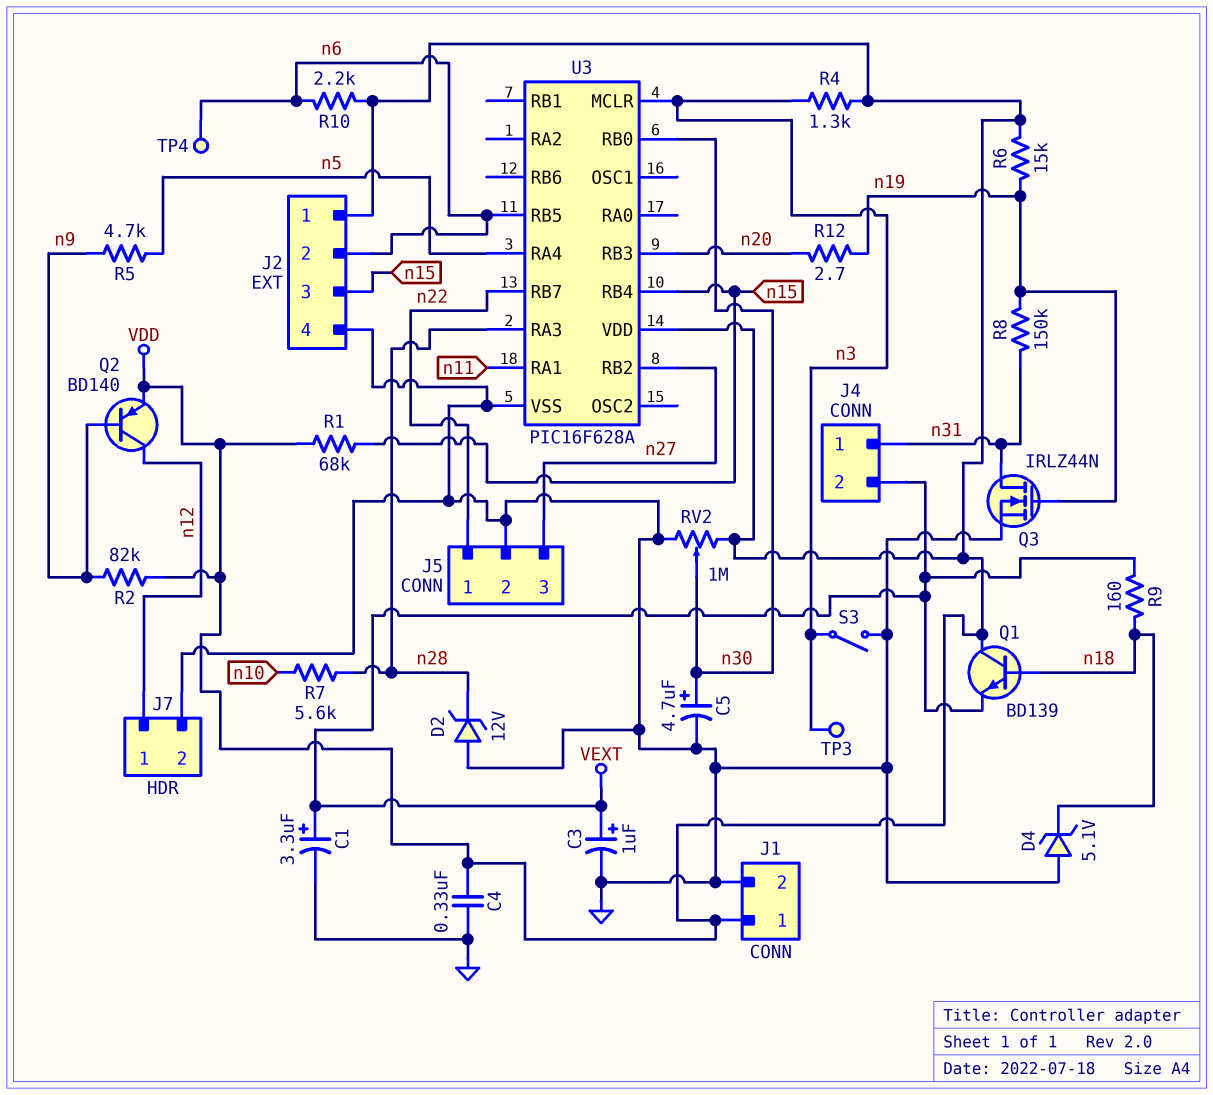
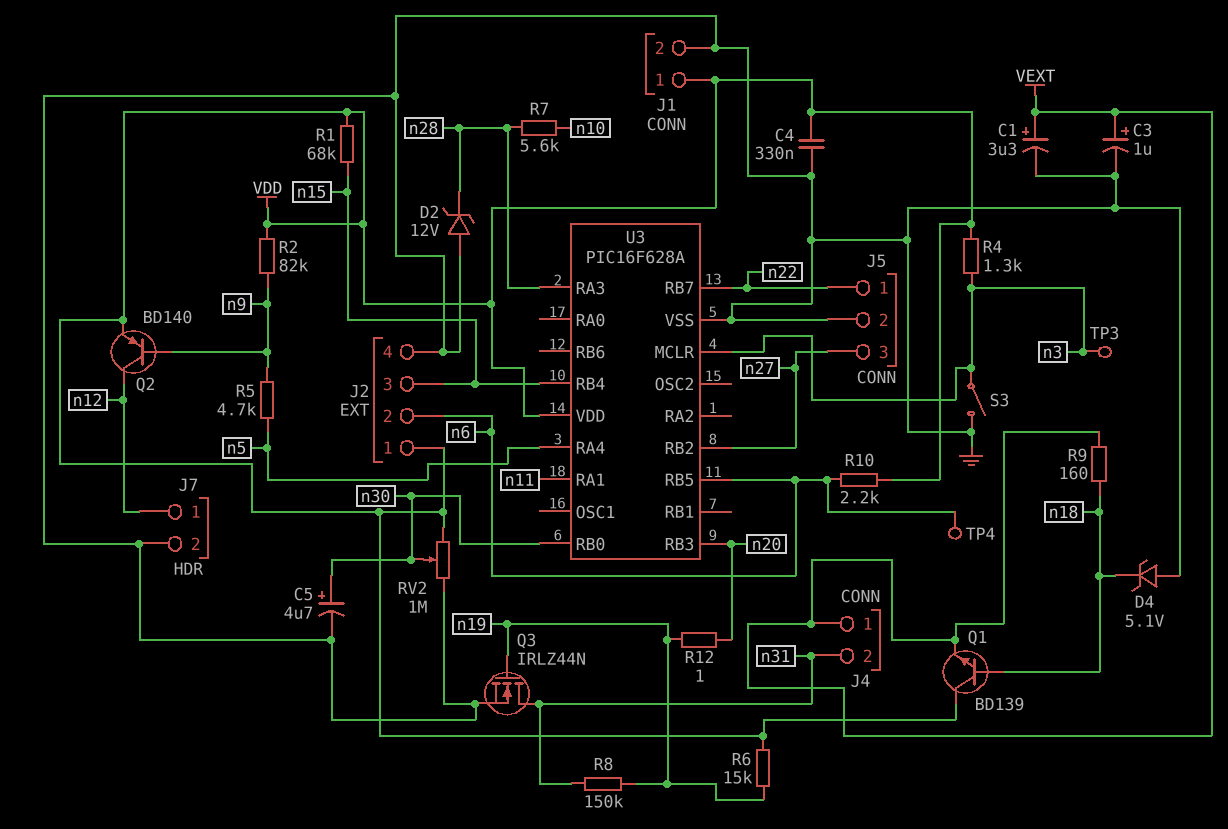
J4 pin 1: n31 -> VEXT
J4 pin 2: VEXT -> n31
R12: 2.7 (n19, n20) -> 1 (n19, n20)

